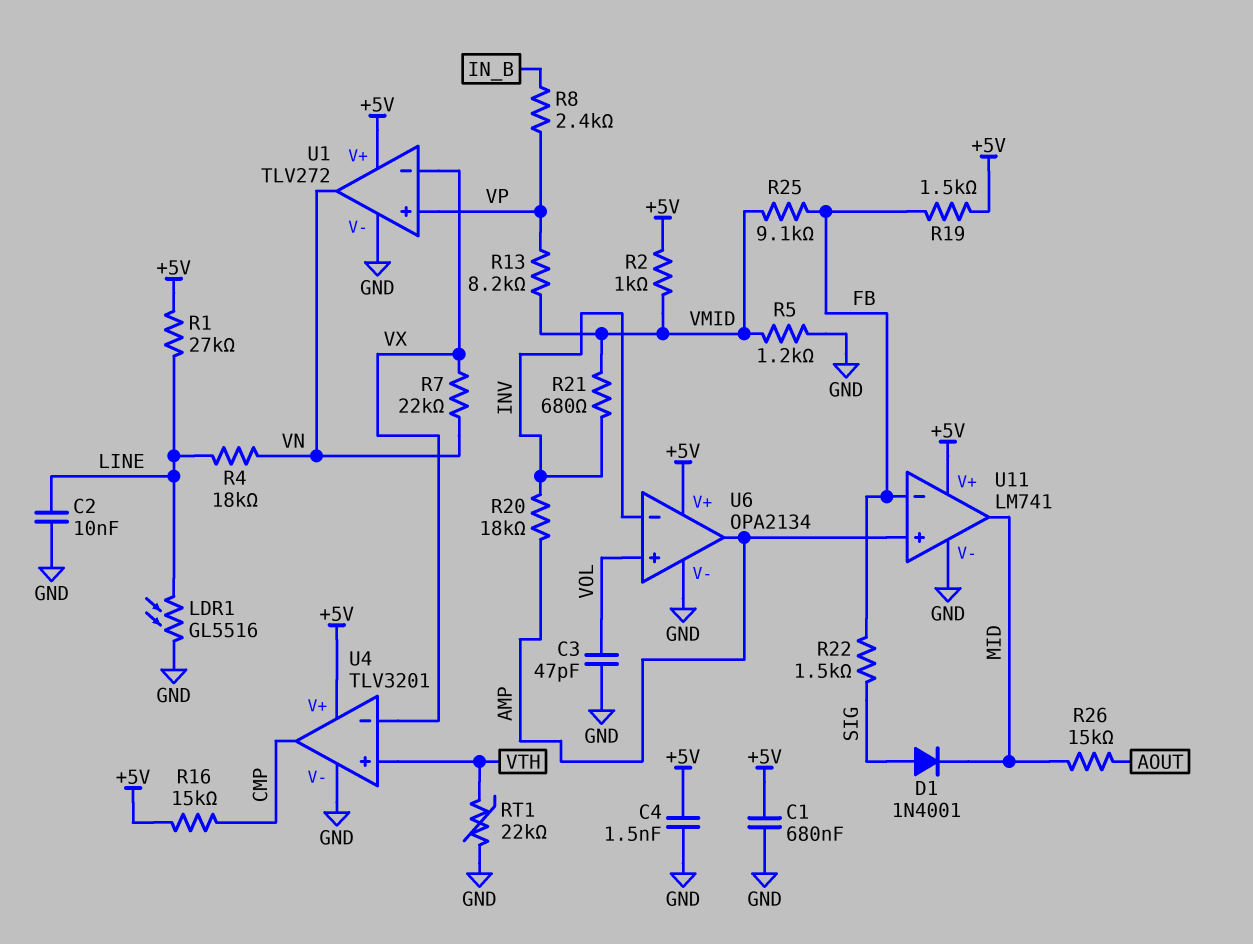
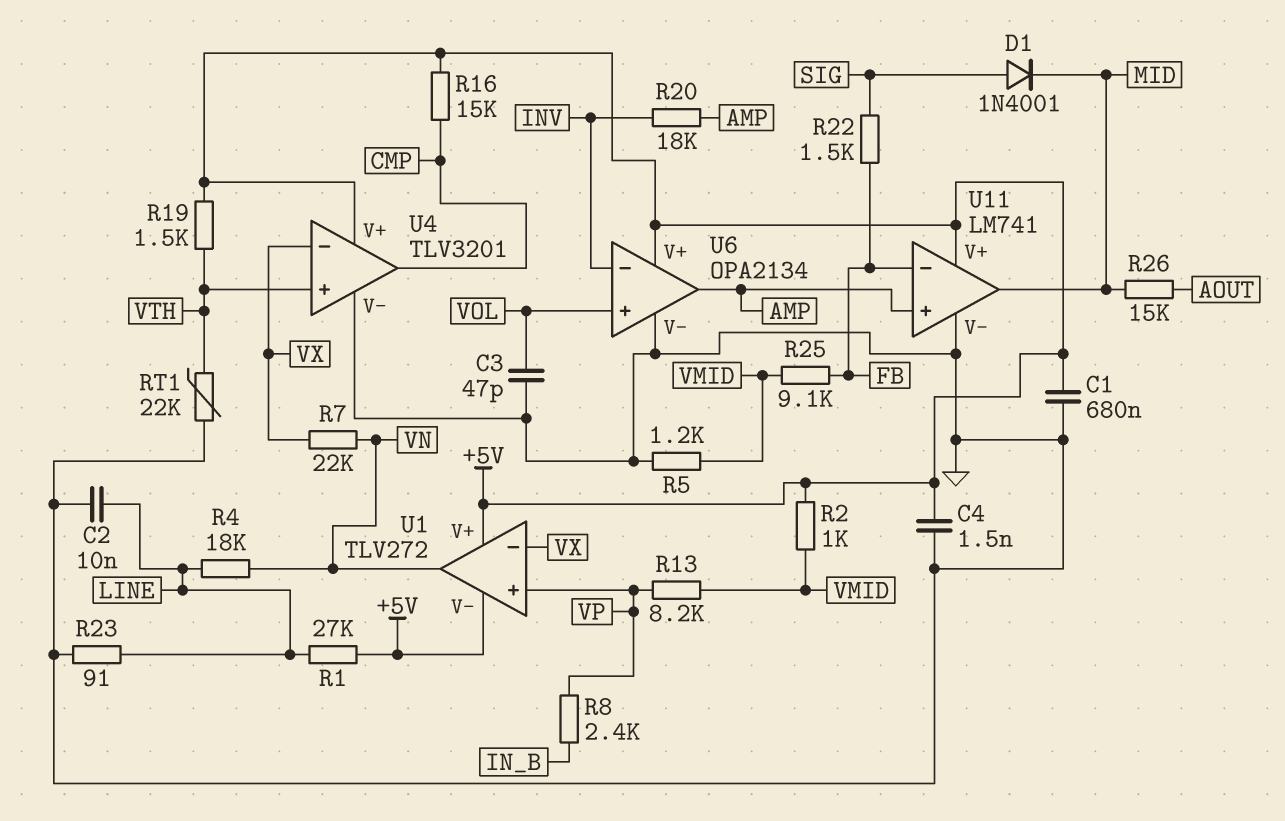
LDR1: GL5516 (GND, LINE) -> none
R19: 1.5k (+5V, FB) -> 1.5k (+5V, VTH)
R21: 680 (INV, VMID) -> none
R23: none -> 91 (GND, LINE)
U1 pin V-: GND -> +5V

